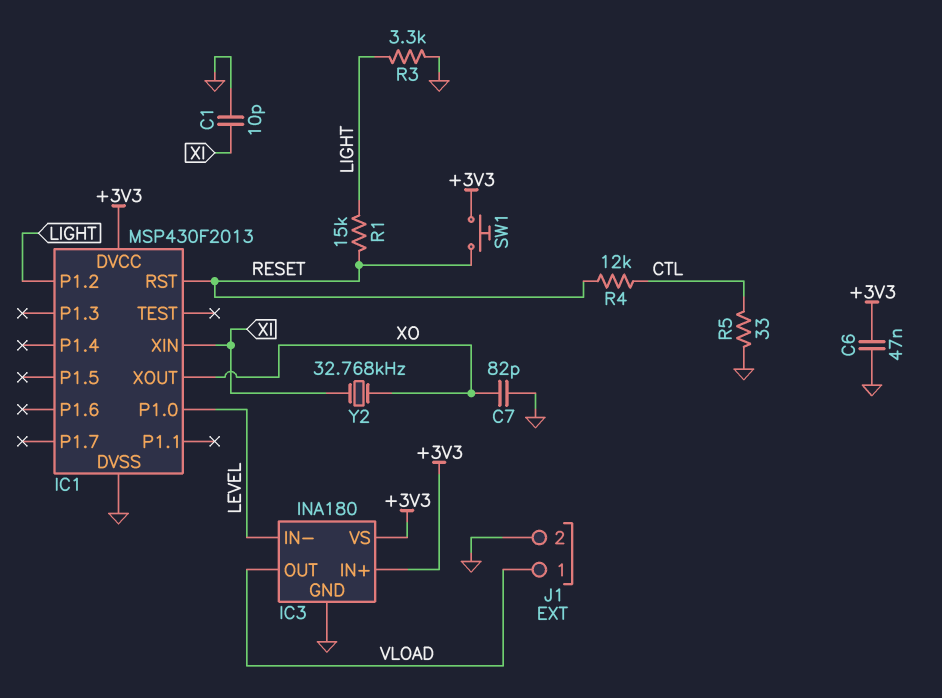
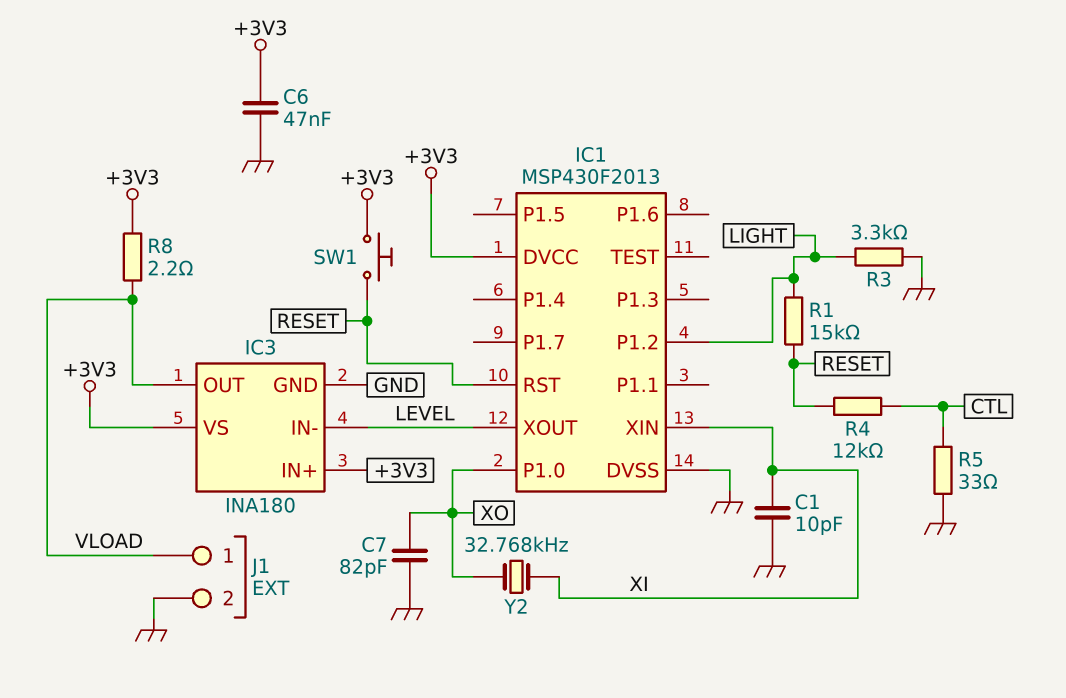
IC1 pin P1.0: LEVEL -> XO
IC1 pin XOUT: XO -> LEVEL
R8: none -> 2.2 (+3V3, VLOAD)

